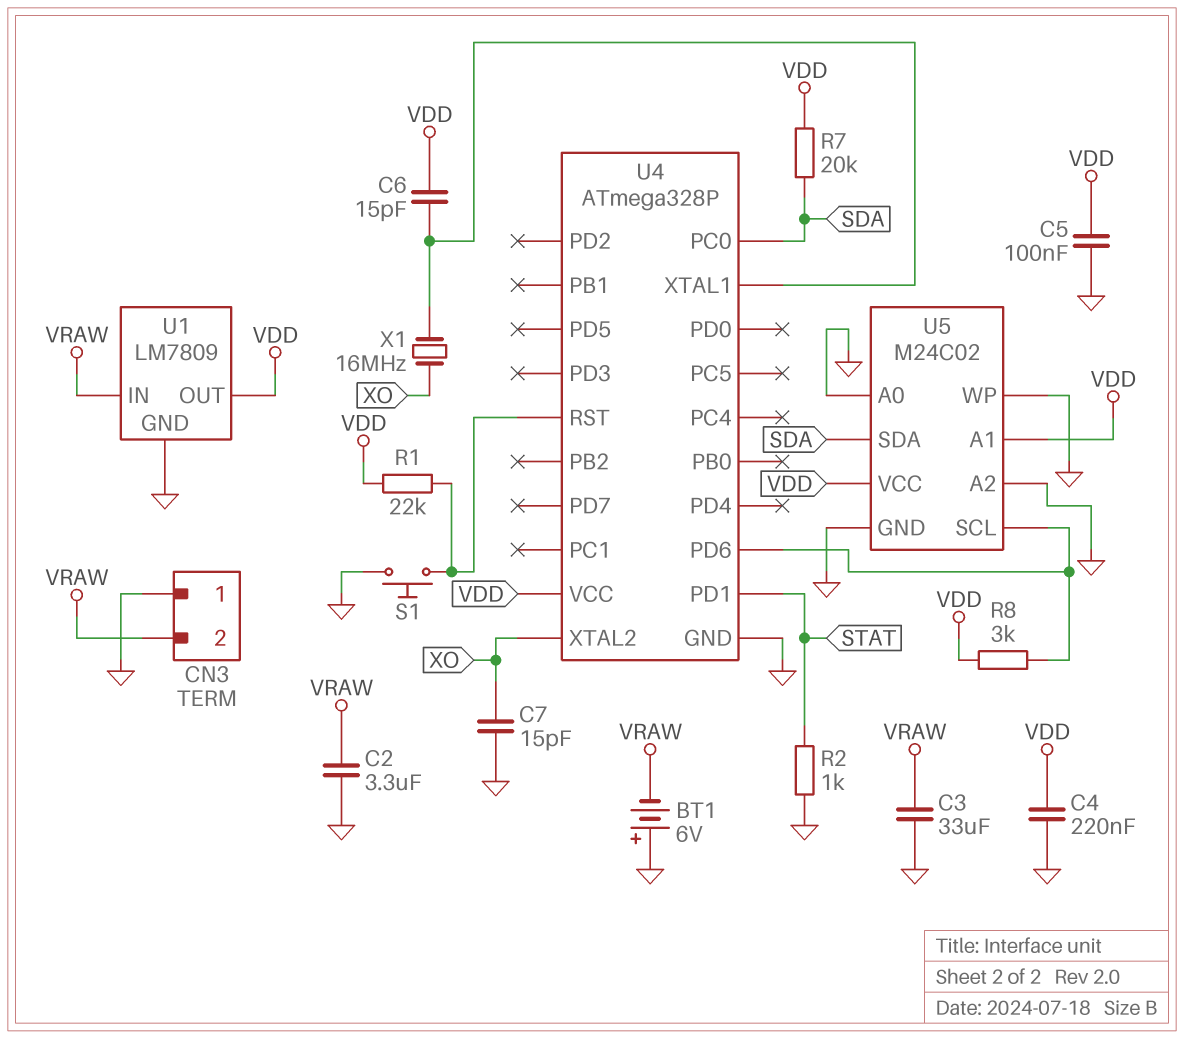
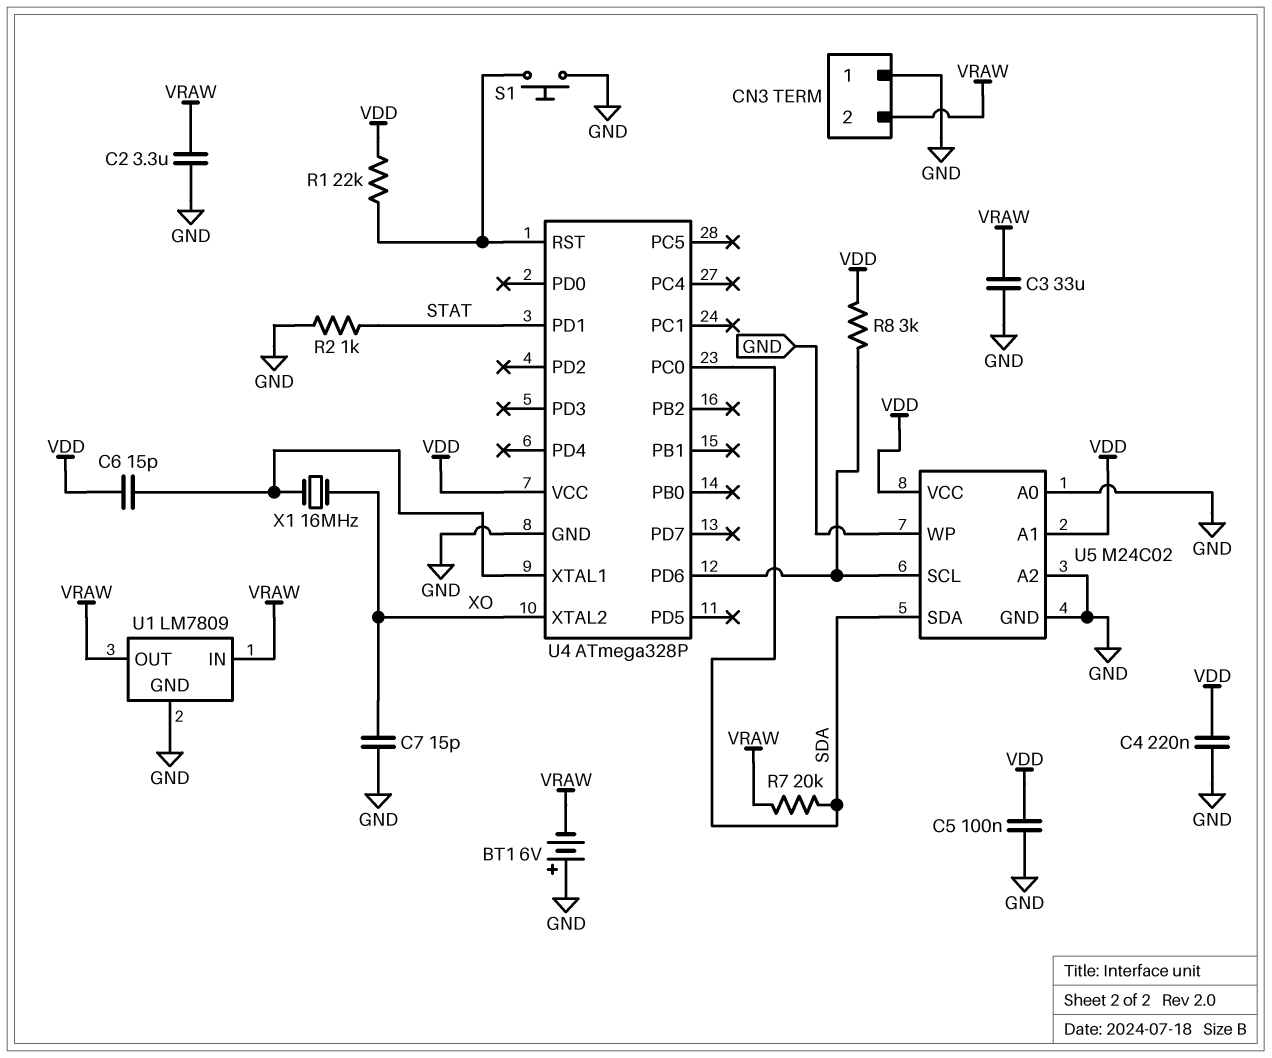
R7: 20k (SDA, VDD) -> 20k (SDA, VRAW)
U1 pin OUT: VDD -> VRAW

